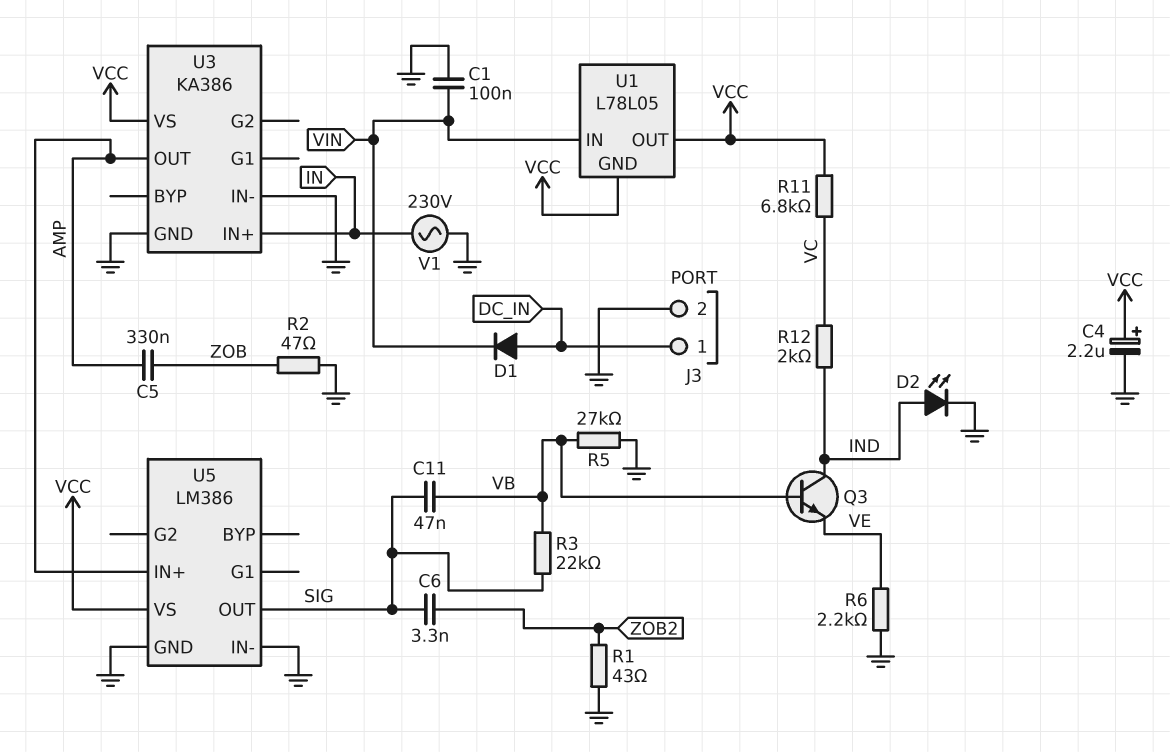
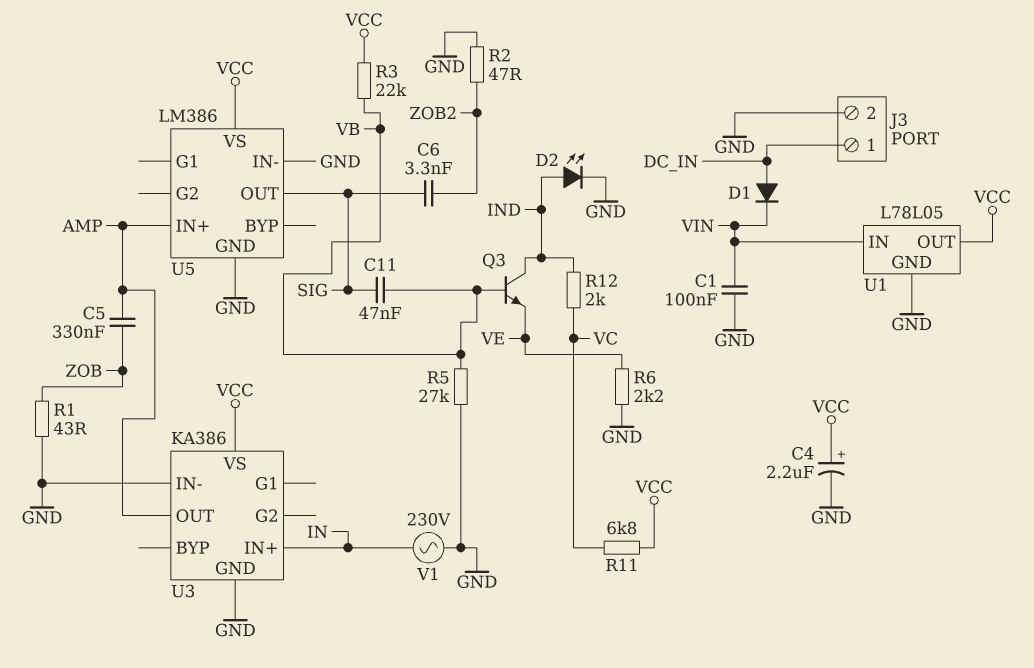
R1: 43 (GND, ZOB2) -> 43 (GND, ZOB)
R2: 47 (GND, ZOB) -> 47 (GND, ZOB2)
R3: 22k (SIG, VB) -> 22k (VB, VCC)
U1 pin GND: VCC -> GND

